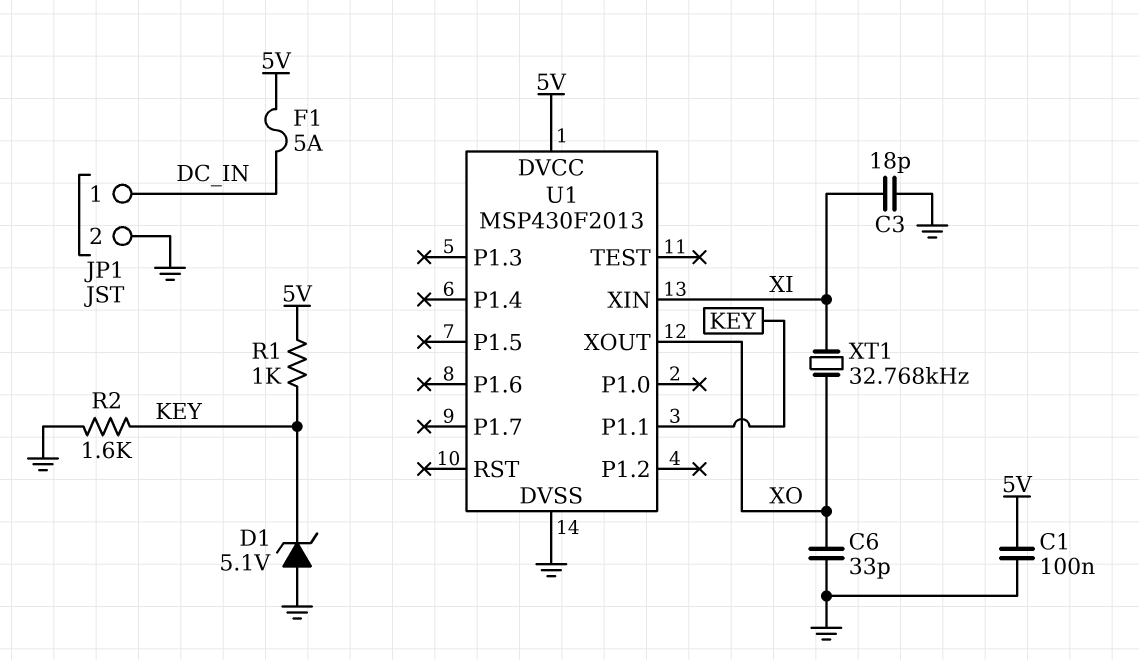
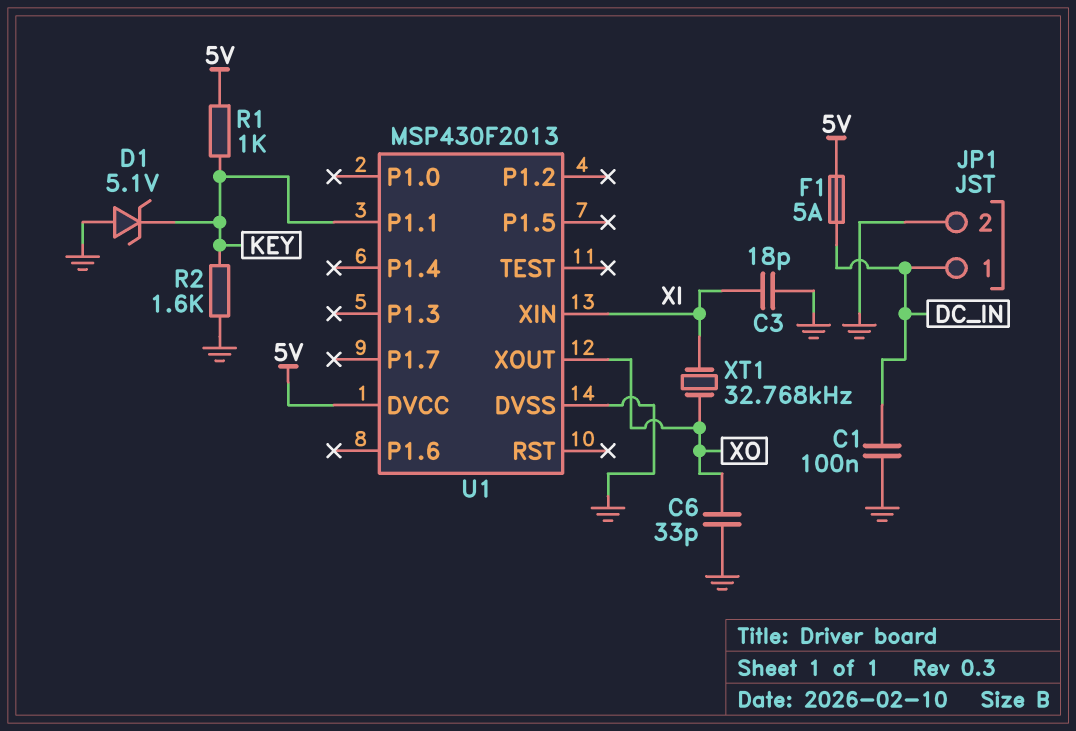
C1: 100nF (5V, GND) -> 100nF (DC_IN, GND)

